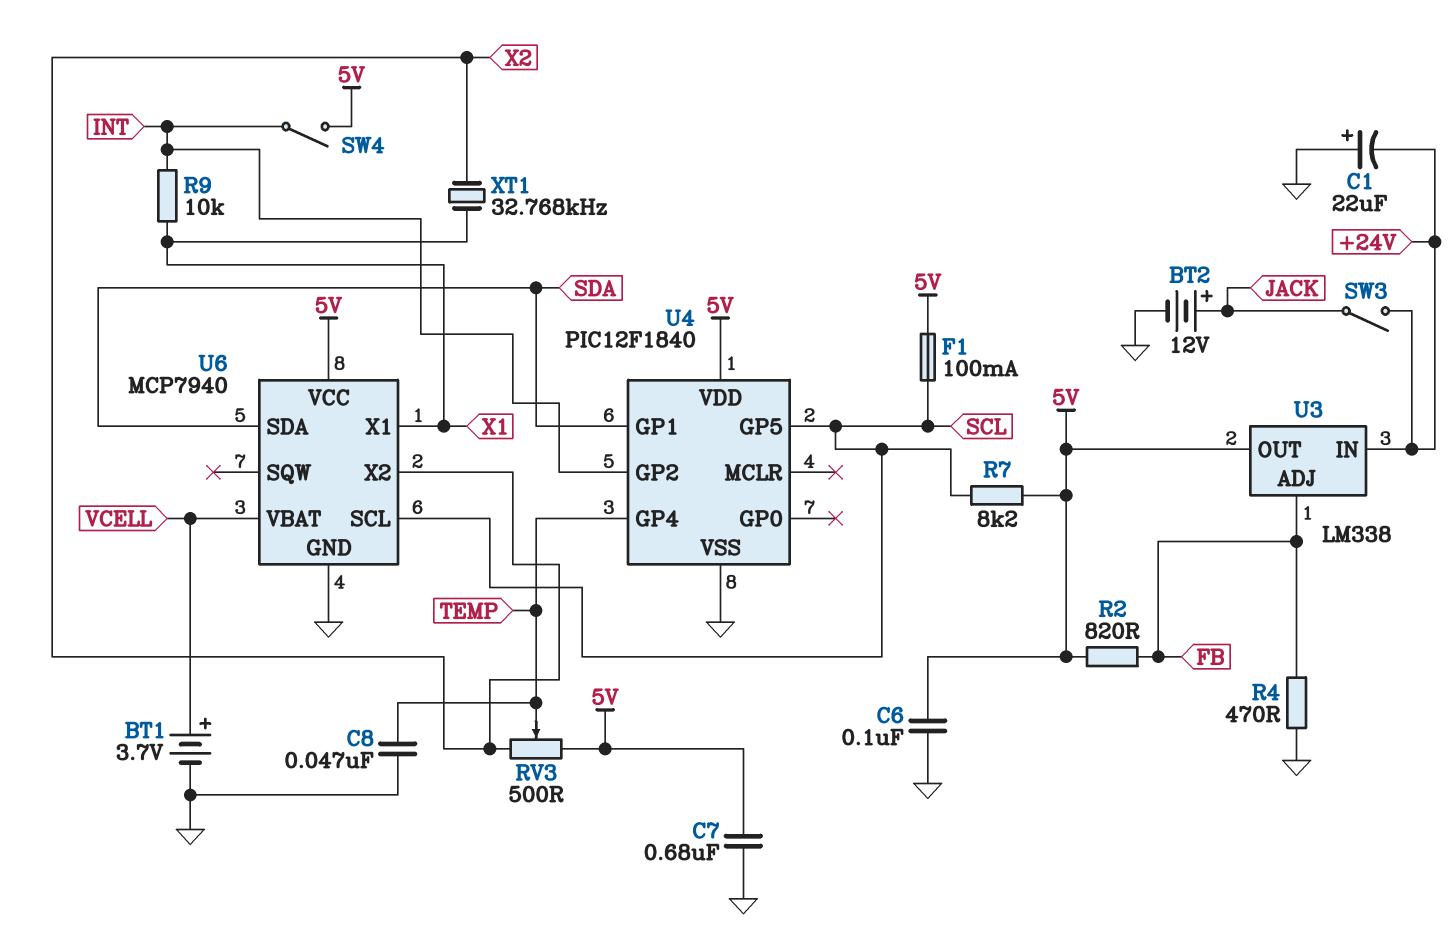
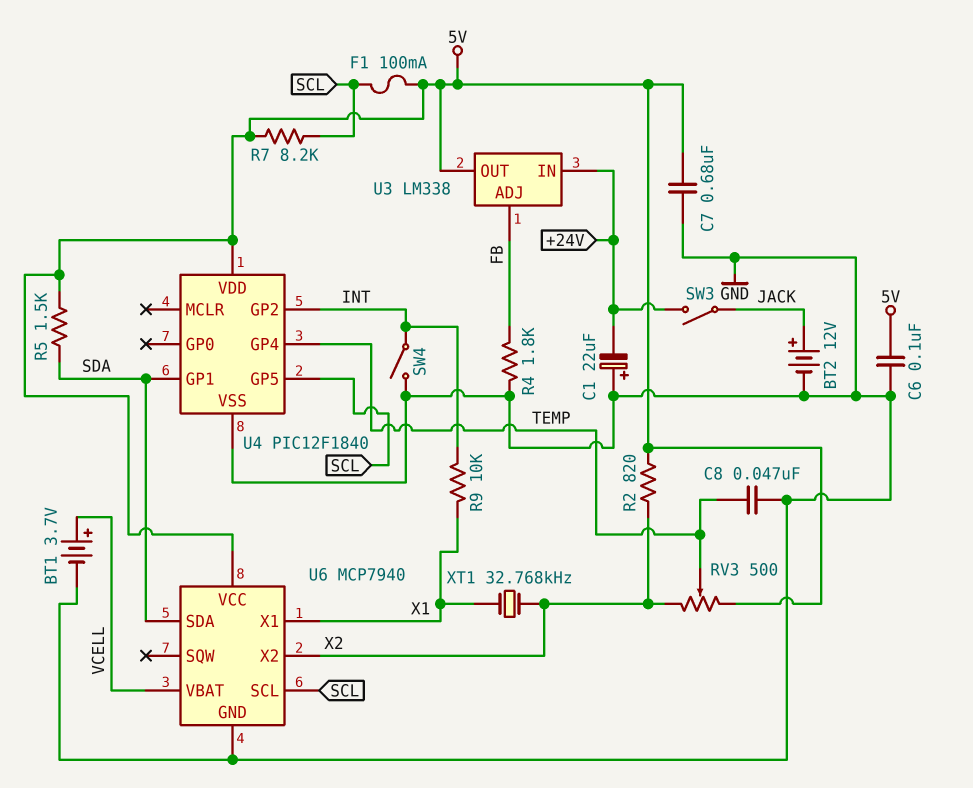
R2: 820 (5V, FB) -> 820 (5V, X2)
R4: 470 (FB, GND) -> 1.8k (FB, GND)
R5: none -> 1.5k (5V, SDA)
SW4: switch (5V, INT) -> switch (GND, INT)

